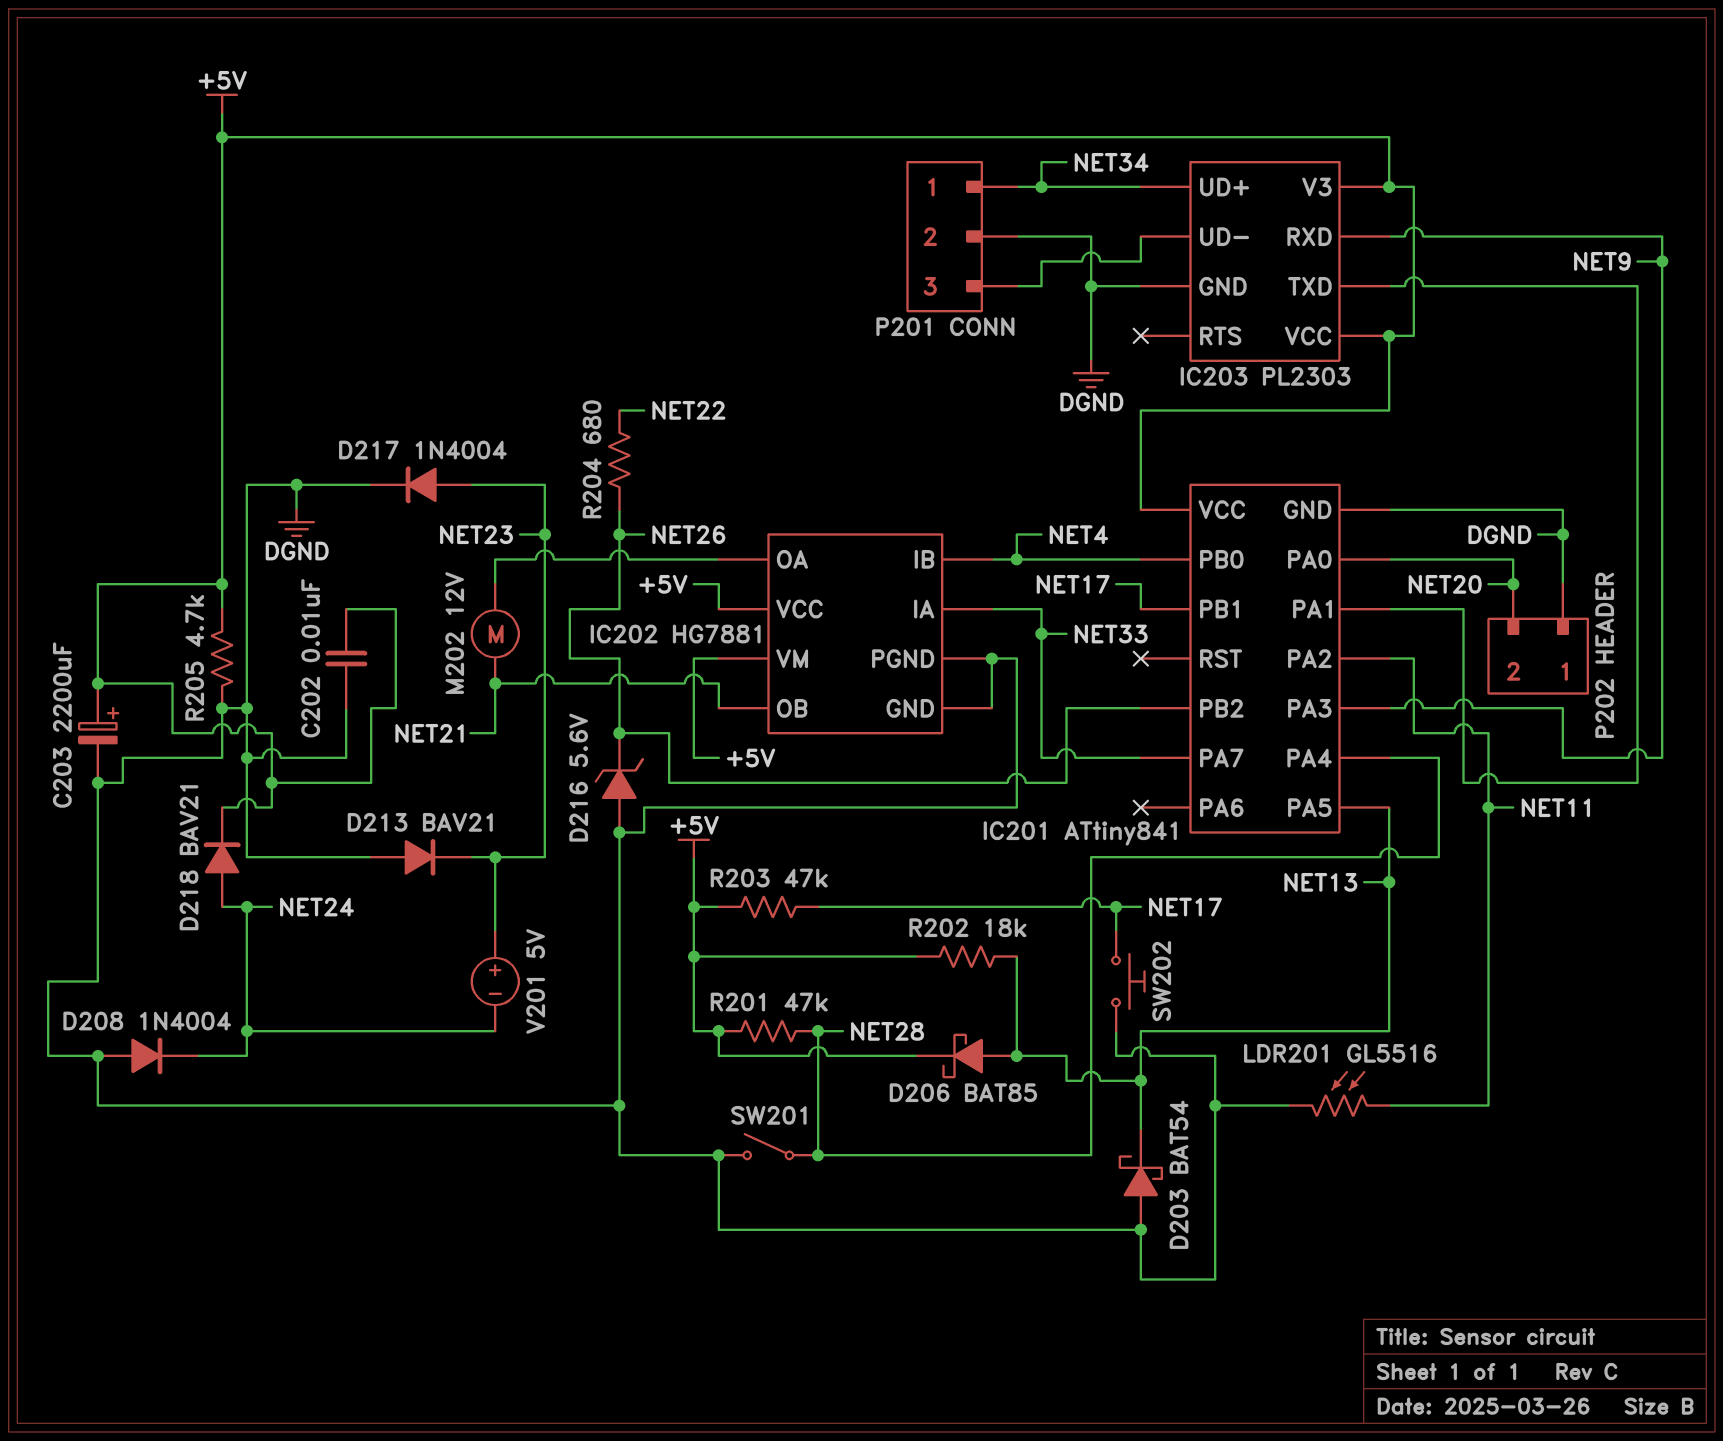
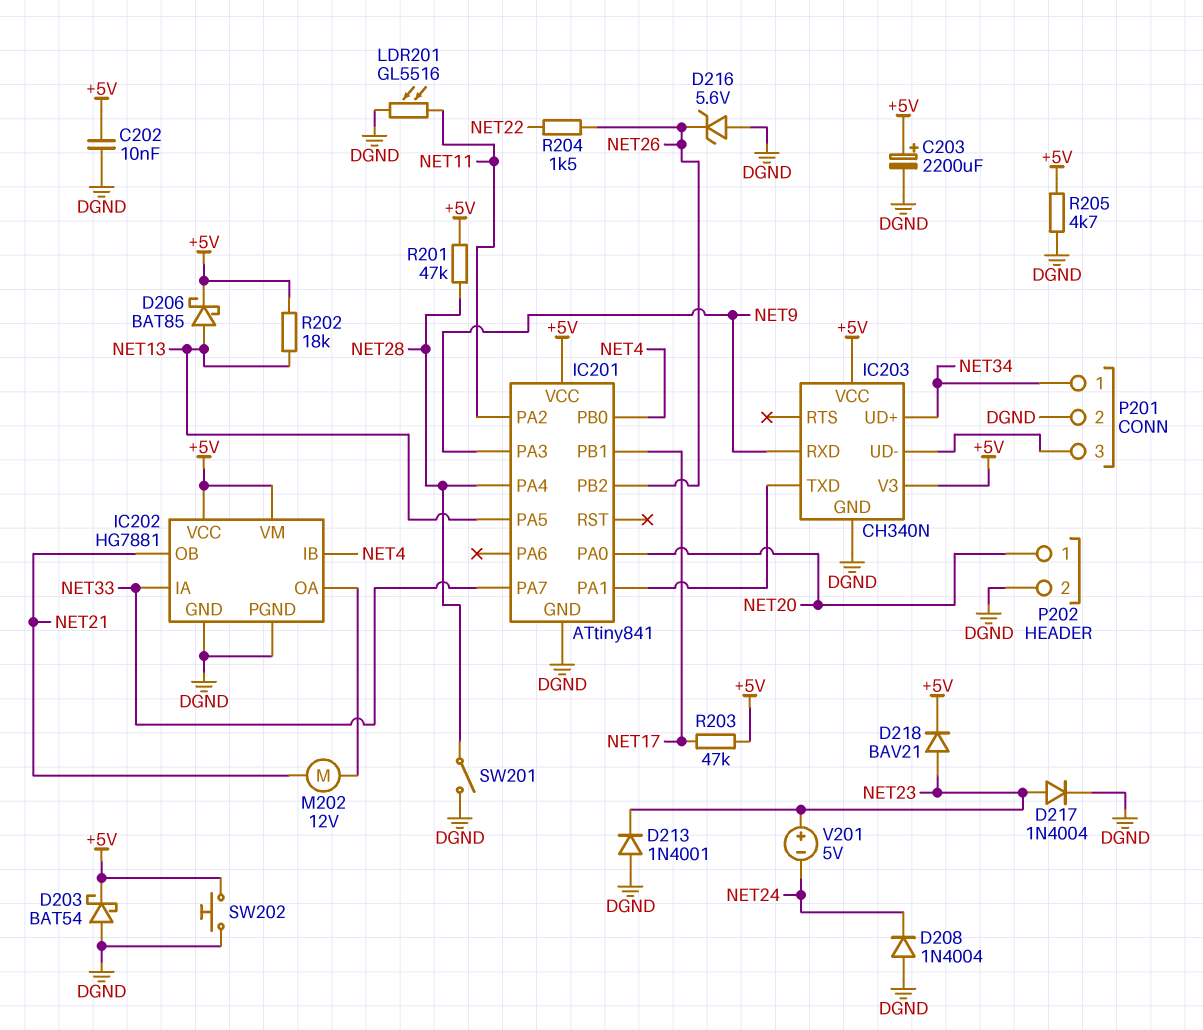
D203: schottky BAT54 (A DGND, K NET13) -> schottky BAT54 (A DGND, K +5V)
D213: diode BAV21 (A DGND, K NET23) -> diode 1N4001 (A DGND, K NET23)
D218: diode BAV21 (A NET24, K +5V) -> diode BAV21 (A NET23, K +5V)
IC203: PL2303 -> CH340N
P202 pin 1: DGND -> NET20
P202 pin 2: NET20 -> DGND
R204: 680 (NET22, NET26) -> 1.5k (NET22, NET26)
SW202: button (DGND, NET17) -> button (+5V, DGND)

